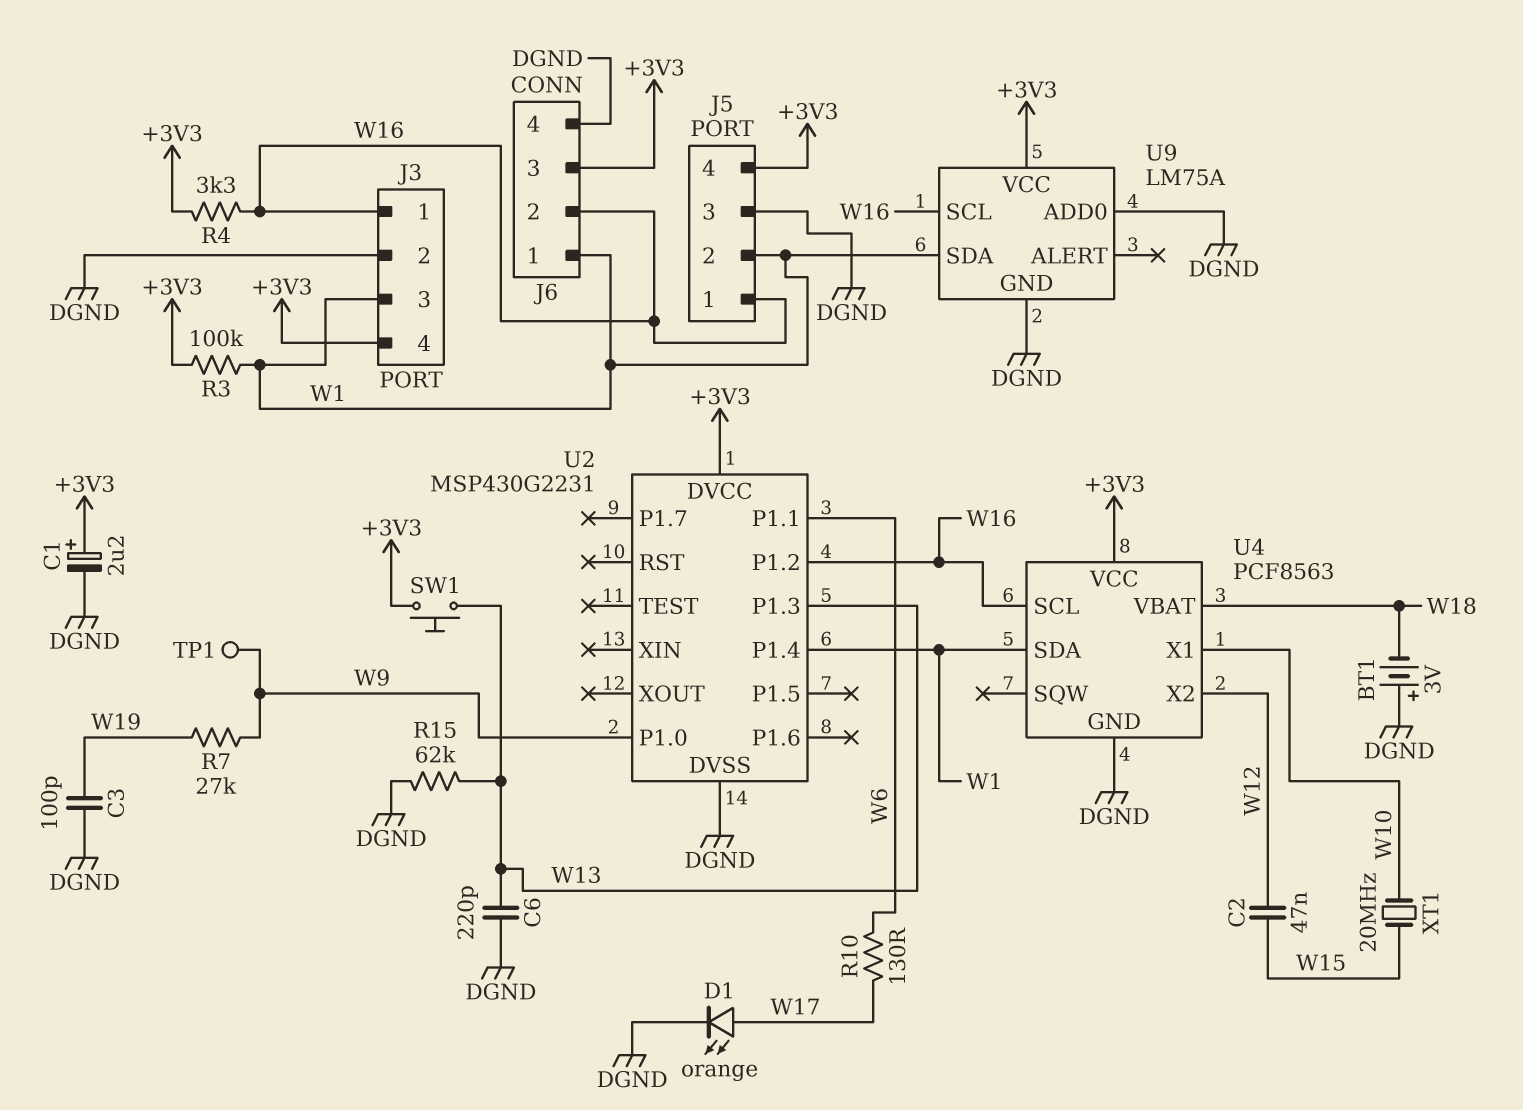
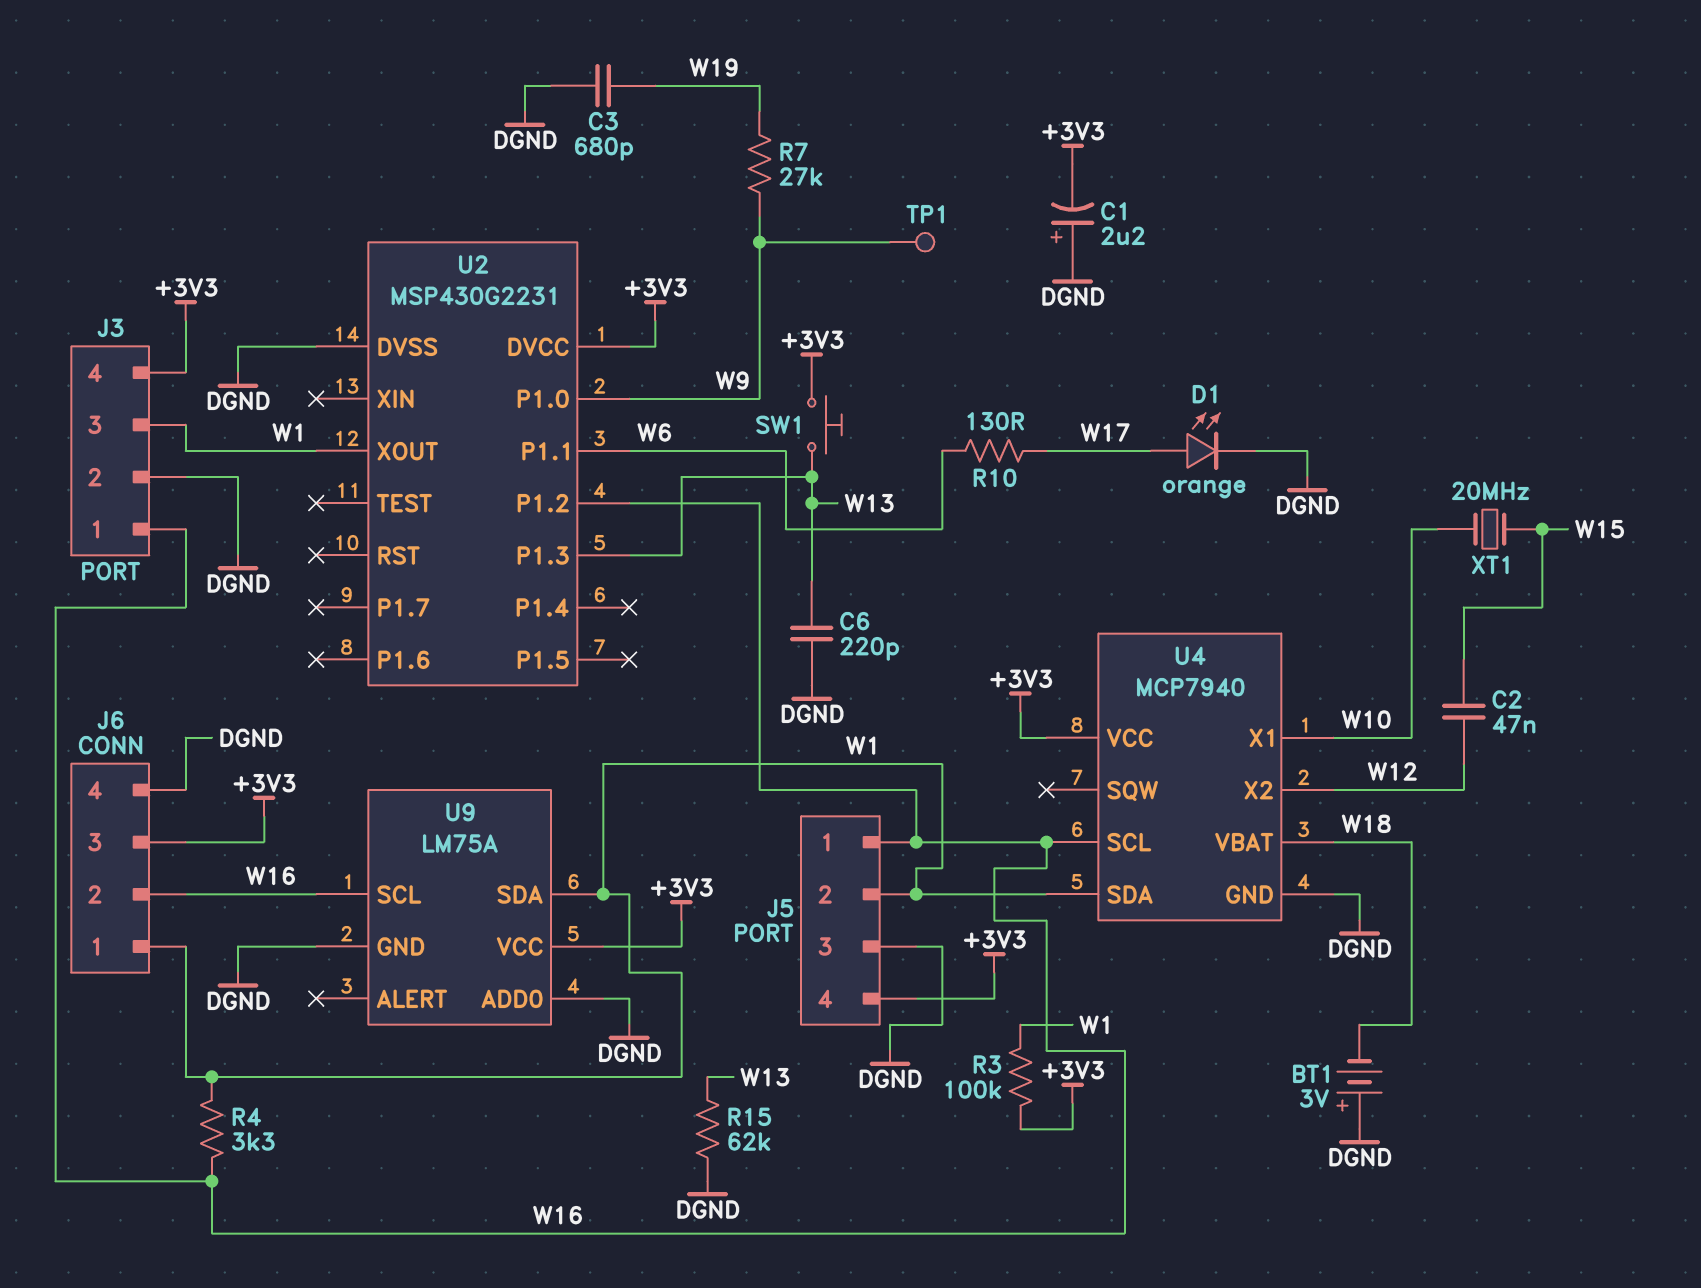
C1: 2.2uF (plus +3V3, minus DGND) -> 2.2uF (plus DGND, minus +3V3)
C3: 100pF (DGND, W19) -> 680pF (DGND, W19)
R4: 3.3k (+3V3, W16) -> 3.3k (W1, W16)
U2 pin P1.4: W1 -> none
U2 pin XOUT: none -> W1
U4: PCF8563 -> MCP7940

